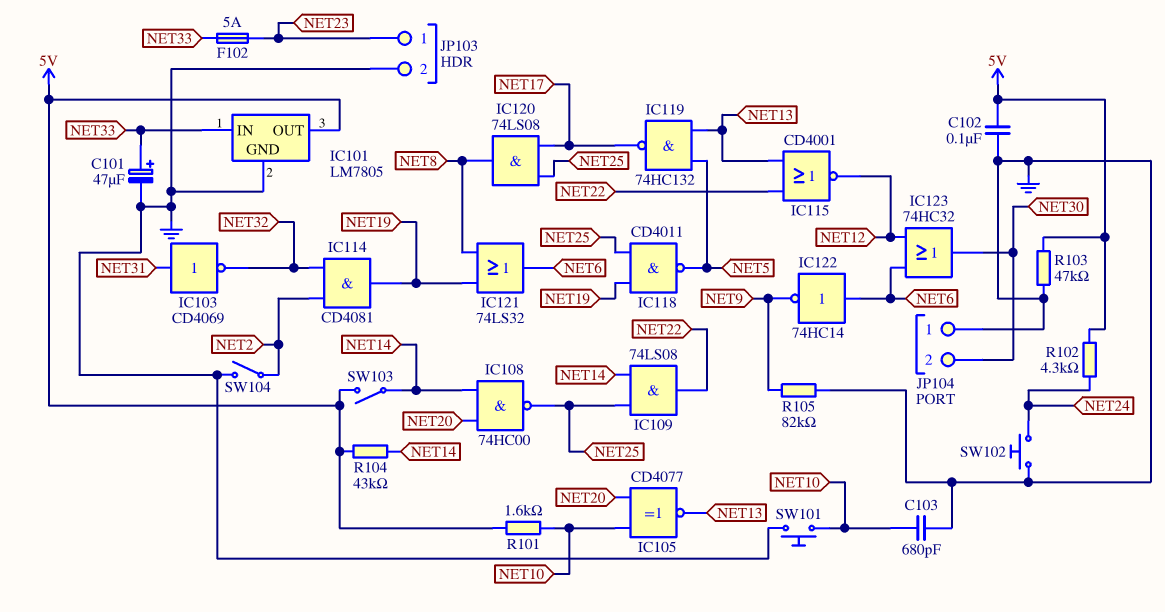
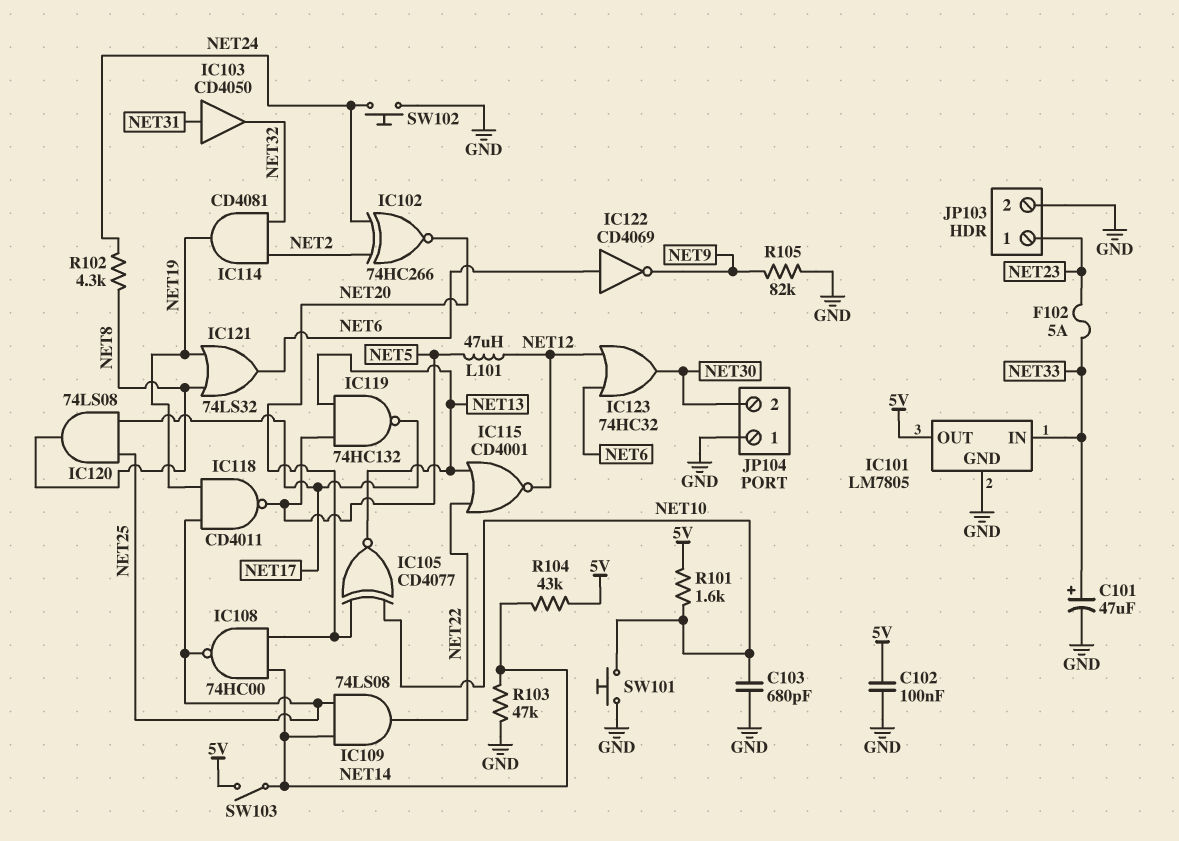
IC102: none -> XNOR 74HC266 (in NET2, in NET24, out NET20)
IC103: NOT CD4069 (in NET31, out NET32) -> buffer CD4050 (in NET31, out NET32)
IC122: NOT 74HC14 (in NET6, out NET9) -> NOT CD4069 (in NET6, out NET9)
L101: none -> 47uH (NET5, NET12)
R102: 4.3k (5V, NET24) -> 4.3k (NET8, NET24)
R103: 47k (5V, GND) -> 47k (GND, NET14)
SW104: switch (GND, NET2) -> none

